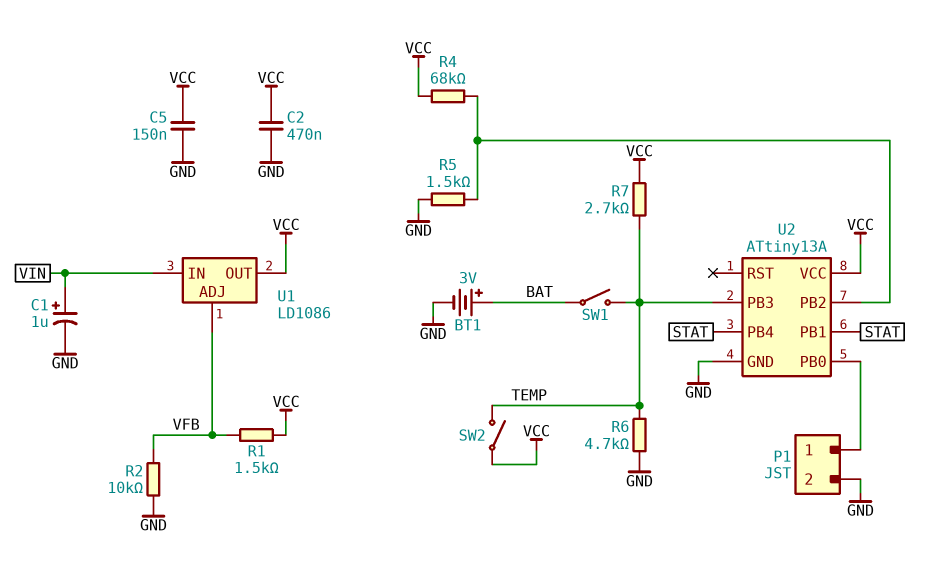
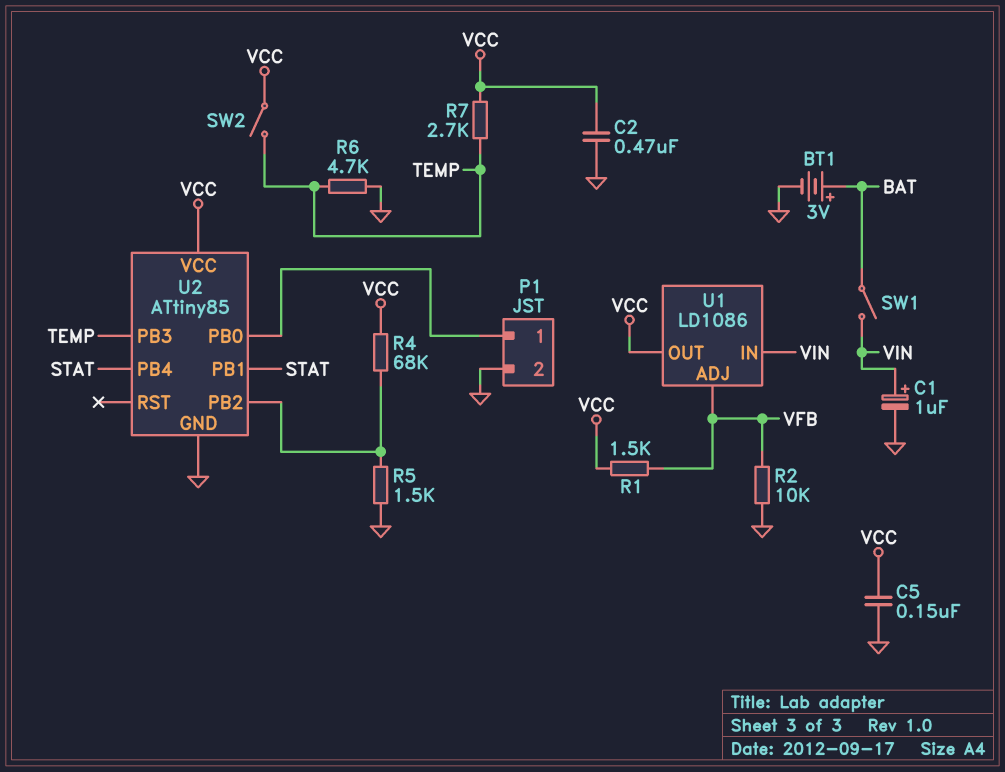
SW1: switch (BAT, TEMP) -> switch (BAT, VIN)
U2: ATtiny13A -> ATtiny85

